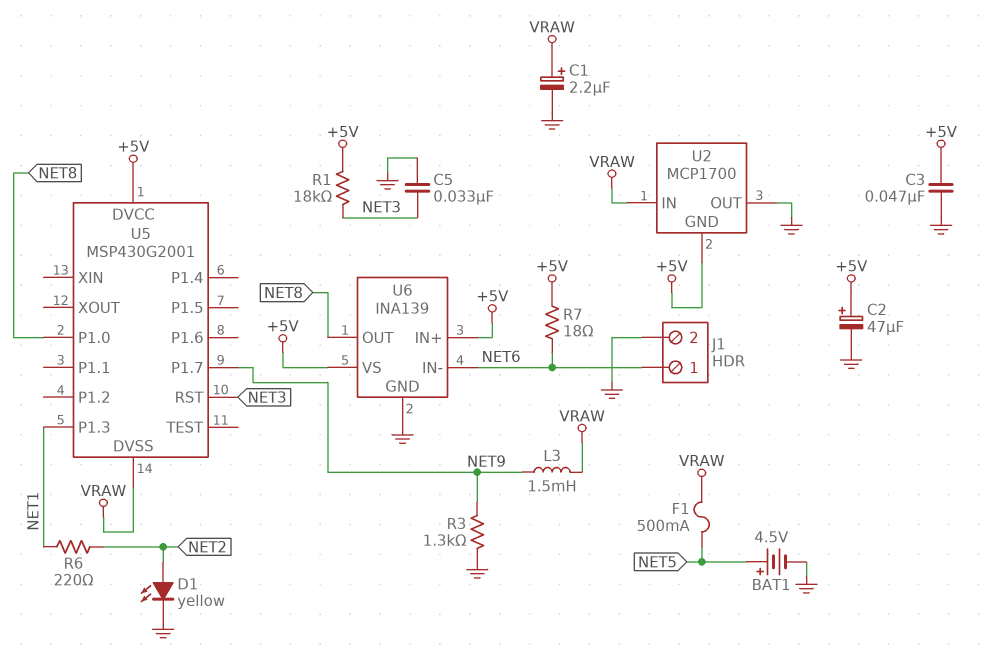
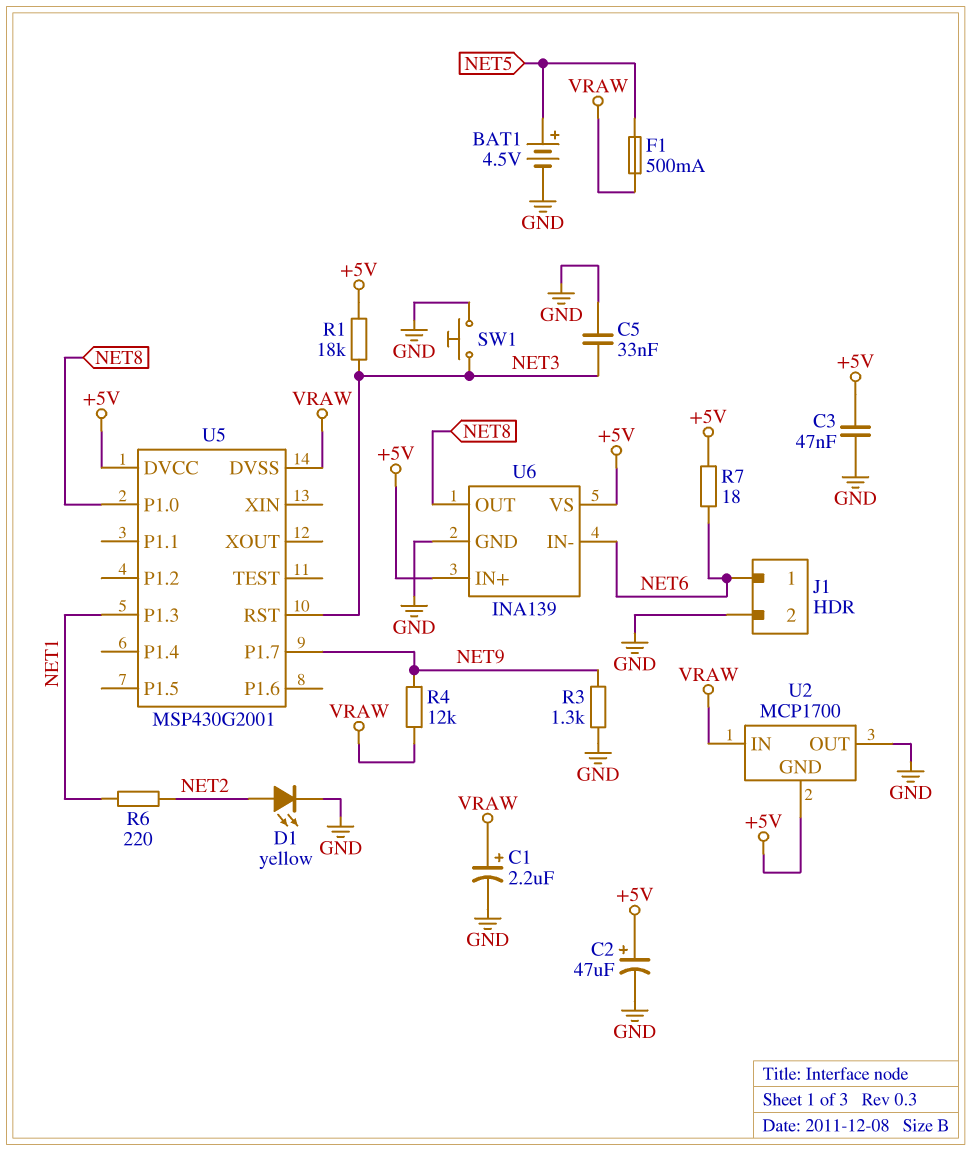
L3: 1.5mH (NET9, VRAW) -> none
R4: none -> 12k (NET9, VRAW)
SW1: none -> button (GND, NET3)

